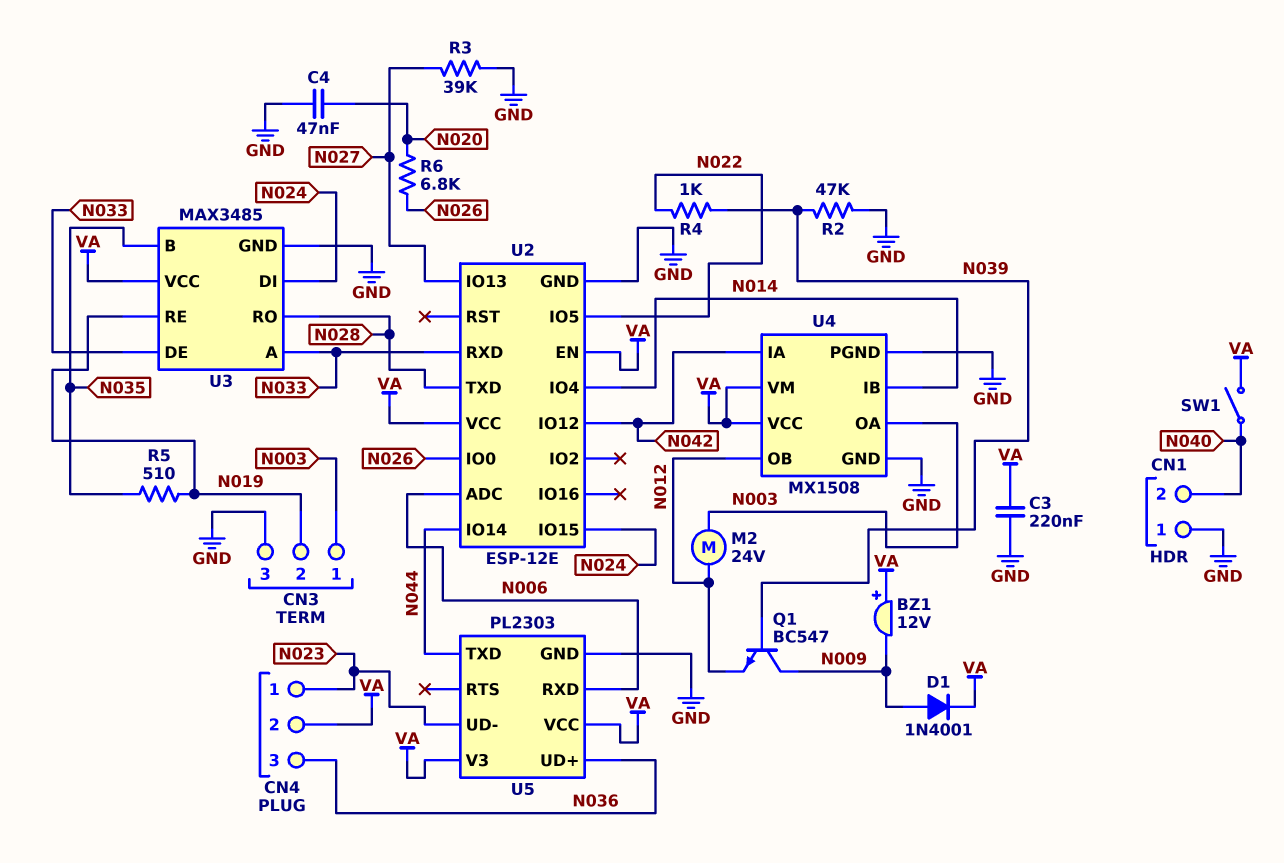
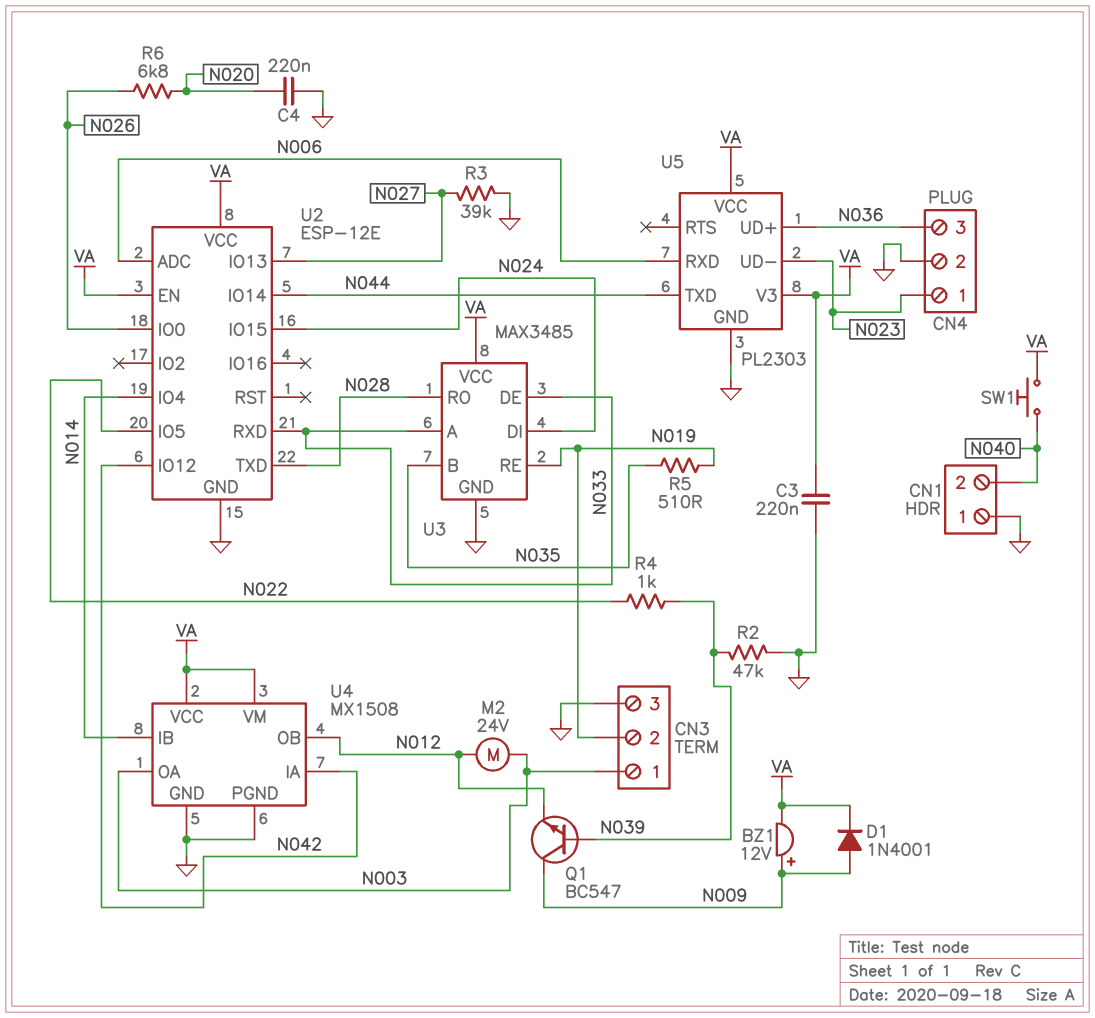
BZ1: buzzer 12V (plus VA, minus N009) -> buzzer 12V (plus N009, minus VA)
C4: 47nF (GND, N020) -> 220nF (GND, N020)
CN4 pin 2: VA -> GND
SW1: switch (N040, VA) -> button (N040, VA)

